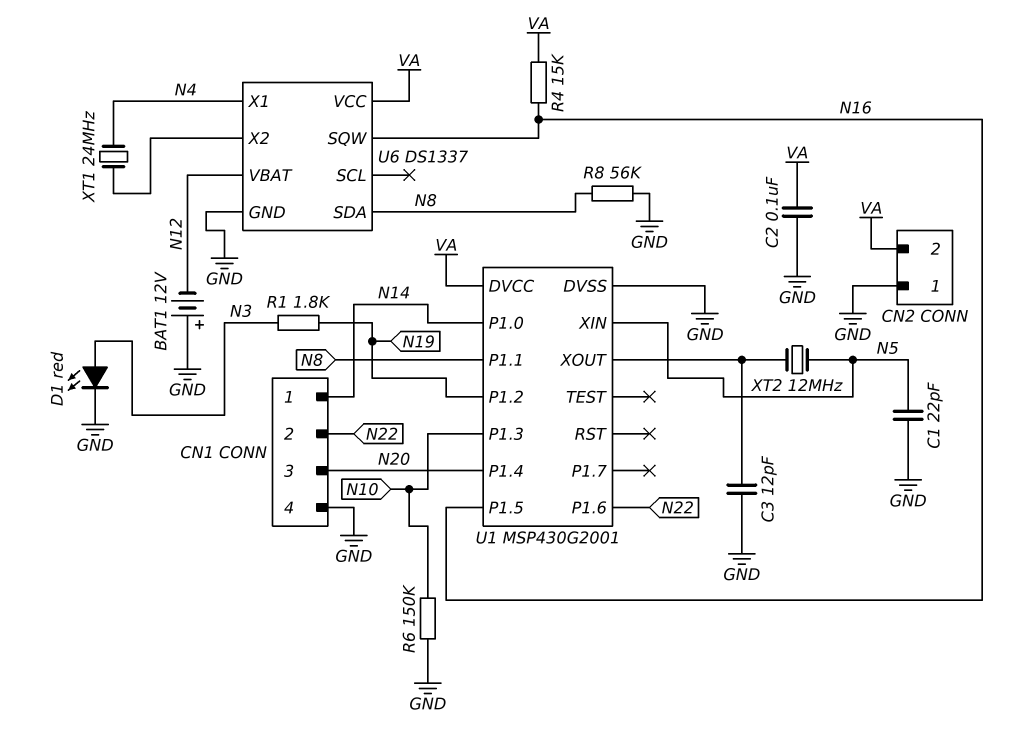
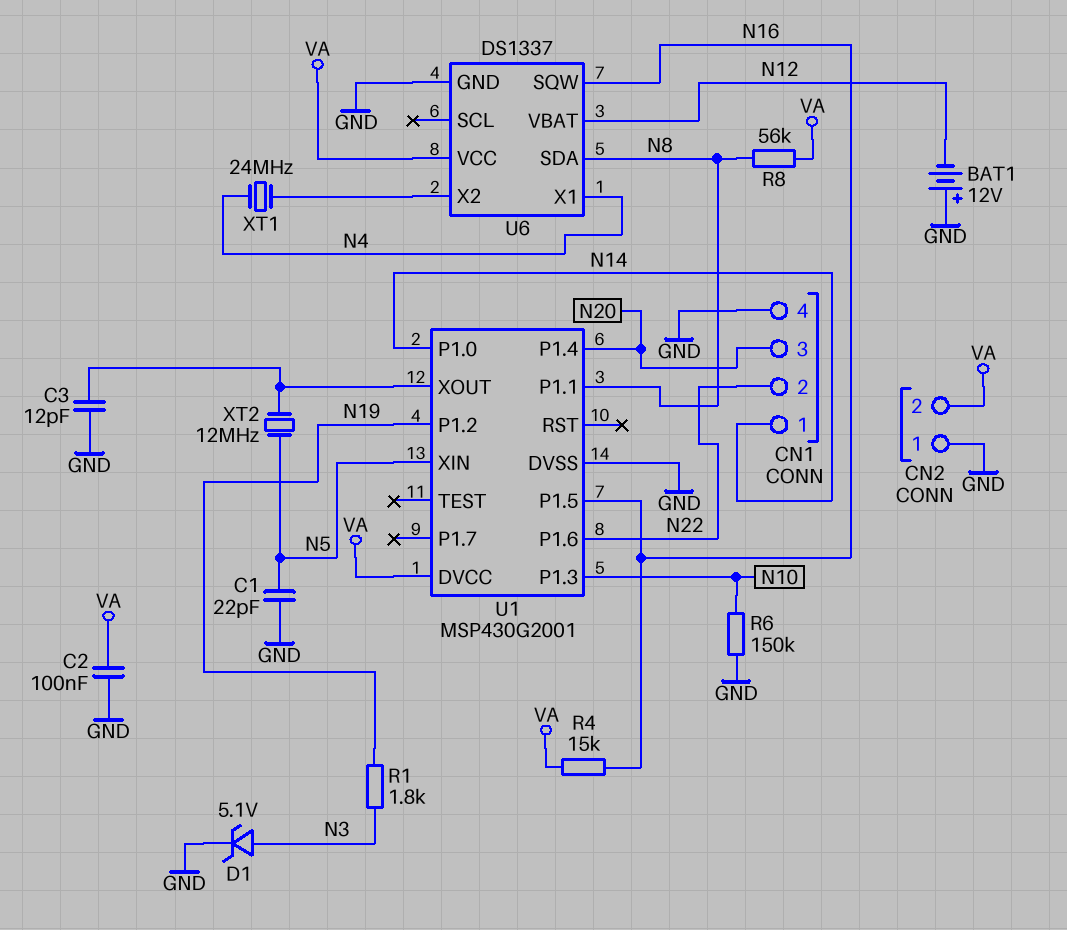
D1: LED red (A N3, K GND) -> zener 5.1V (A N3, K GND)
R8: 56k (GND, N8) -> 56k (N8, VA)

